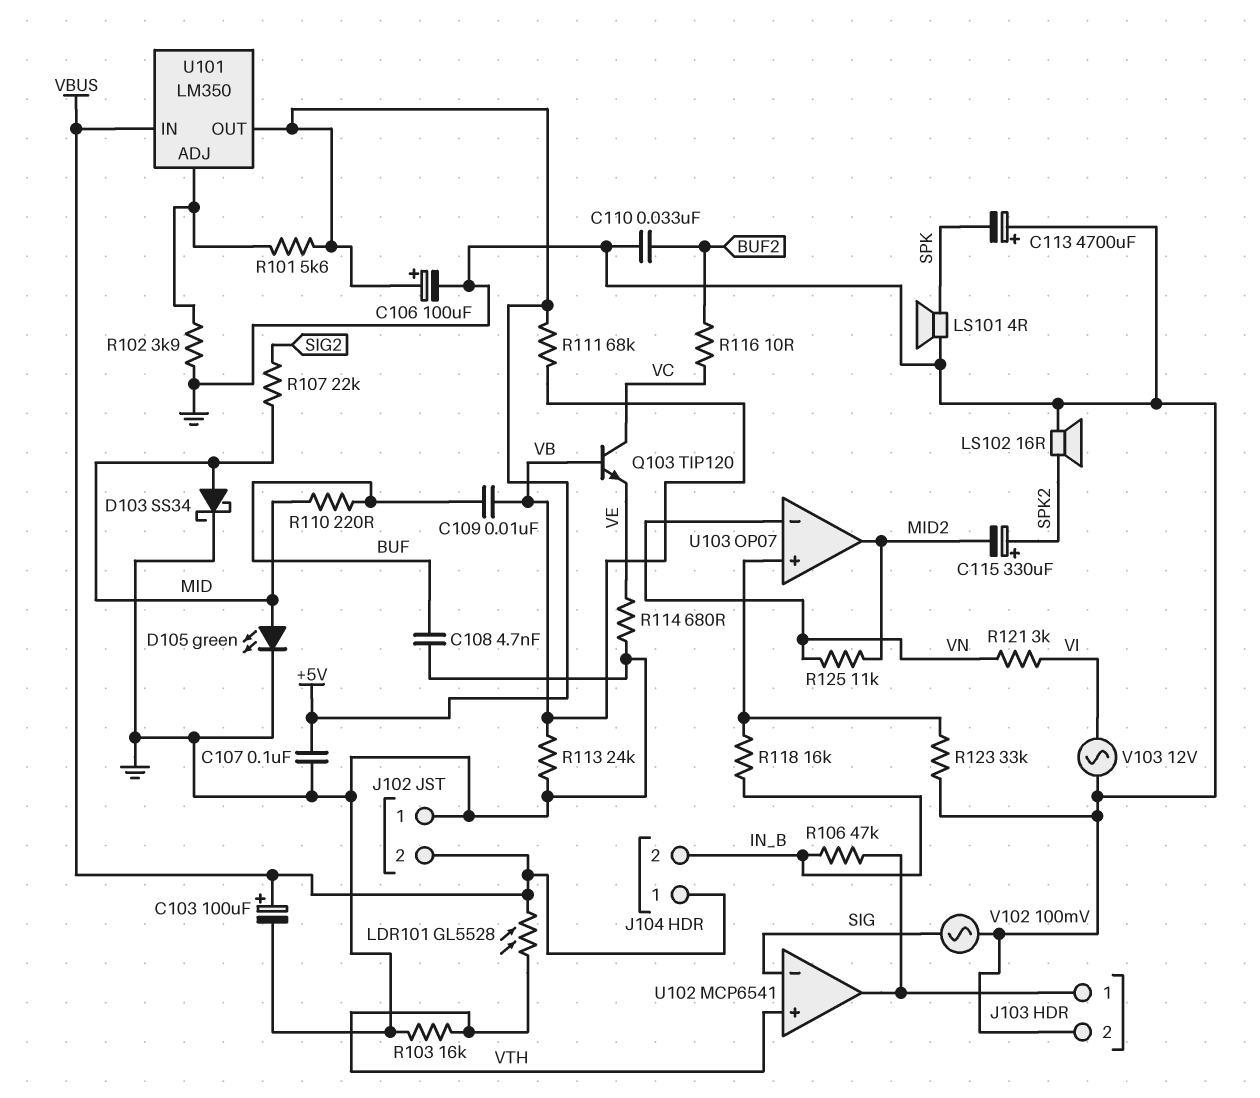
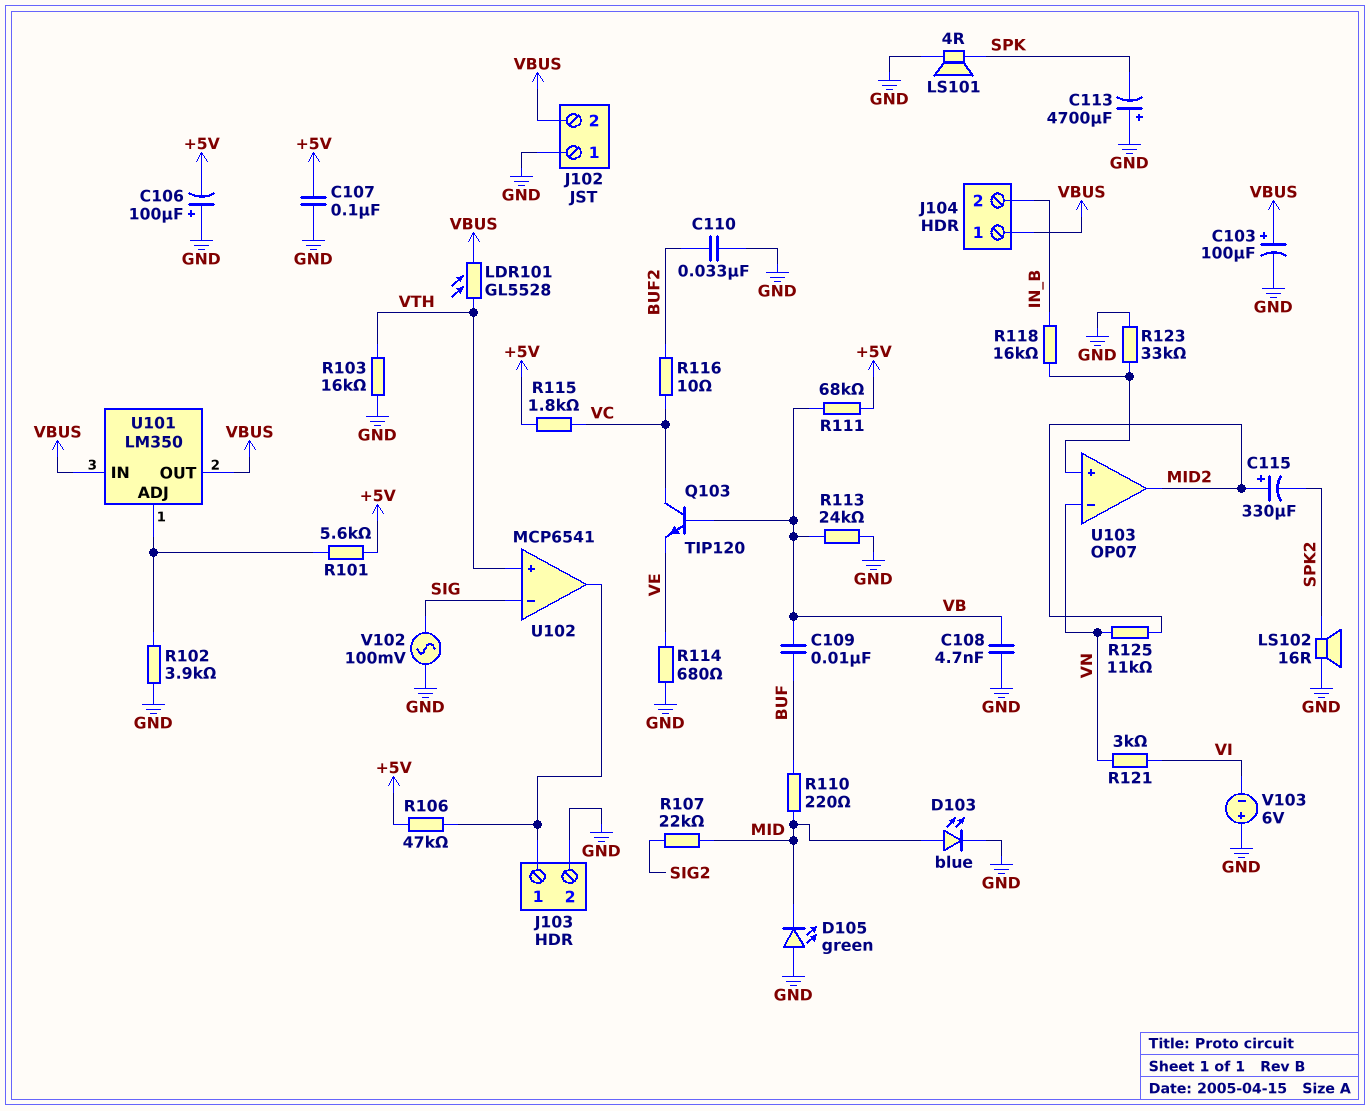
C106: 100uF (plus +5V, minus GND) -> 100uF (plus GND, minus +5V)
C108: 4.7nF (BUF, GND) -> 4.7nF (GND, VB)
C115: 330uF (plus SPK2, minus MID2) -> 330uF (plus MID2, minus SPK2)
D103: schottky SS34 (A MID, K GND) -> LED blue (A MID, K GND)
D105: LED green (A MID, K GND) -> LED green (A GND, K MID)
R106: 47k (IN_B, J103/1) -> 47k (+5V, J103/1)
R115: none -> 1.8k (+5V, VC)
U101 pin OUT: +5V -> VBUS
V103: AC 12V (GND, VI) -> 6V (plus GND, minus VI)

